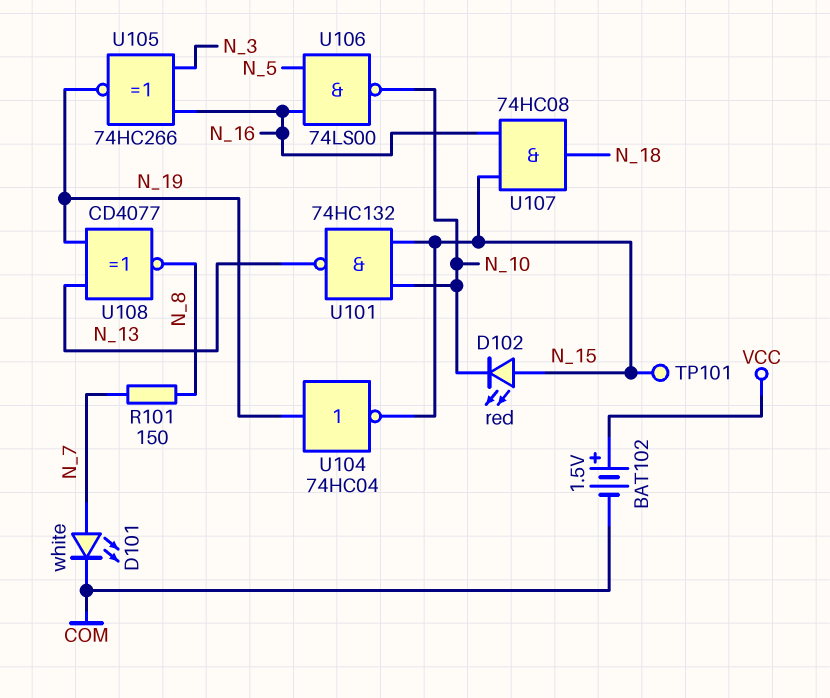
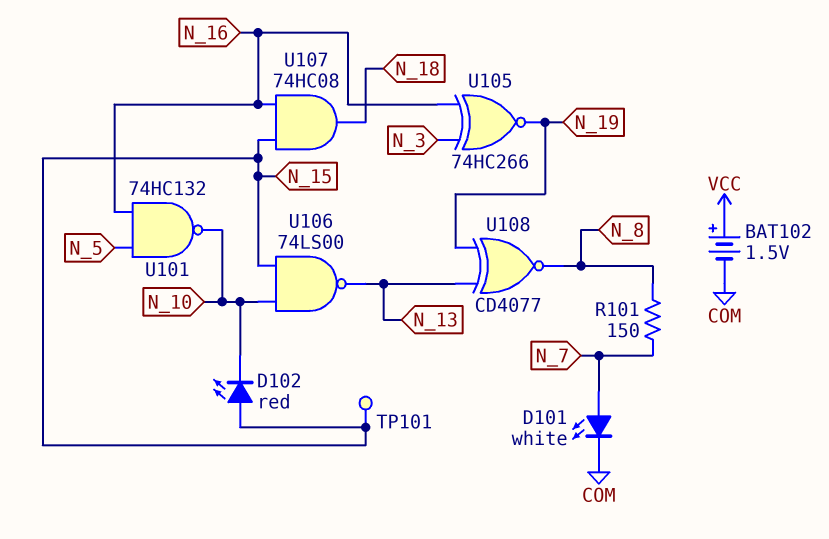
U101: NAND 74HC132 (in N_10, in N_15, out N_13) -> NAND 74HC132 (in N_5, in N_16, out N_10)
U104: NOT 74HC04 (in N_19, out N_15) -> none
U106: NAND 74LS00 (in N_5, in N_16, out N_10) -> NAND 74LS00 (in N_10, in N_15, out N_13)

